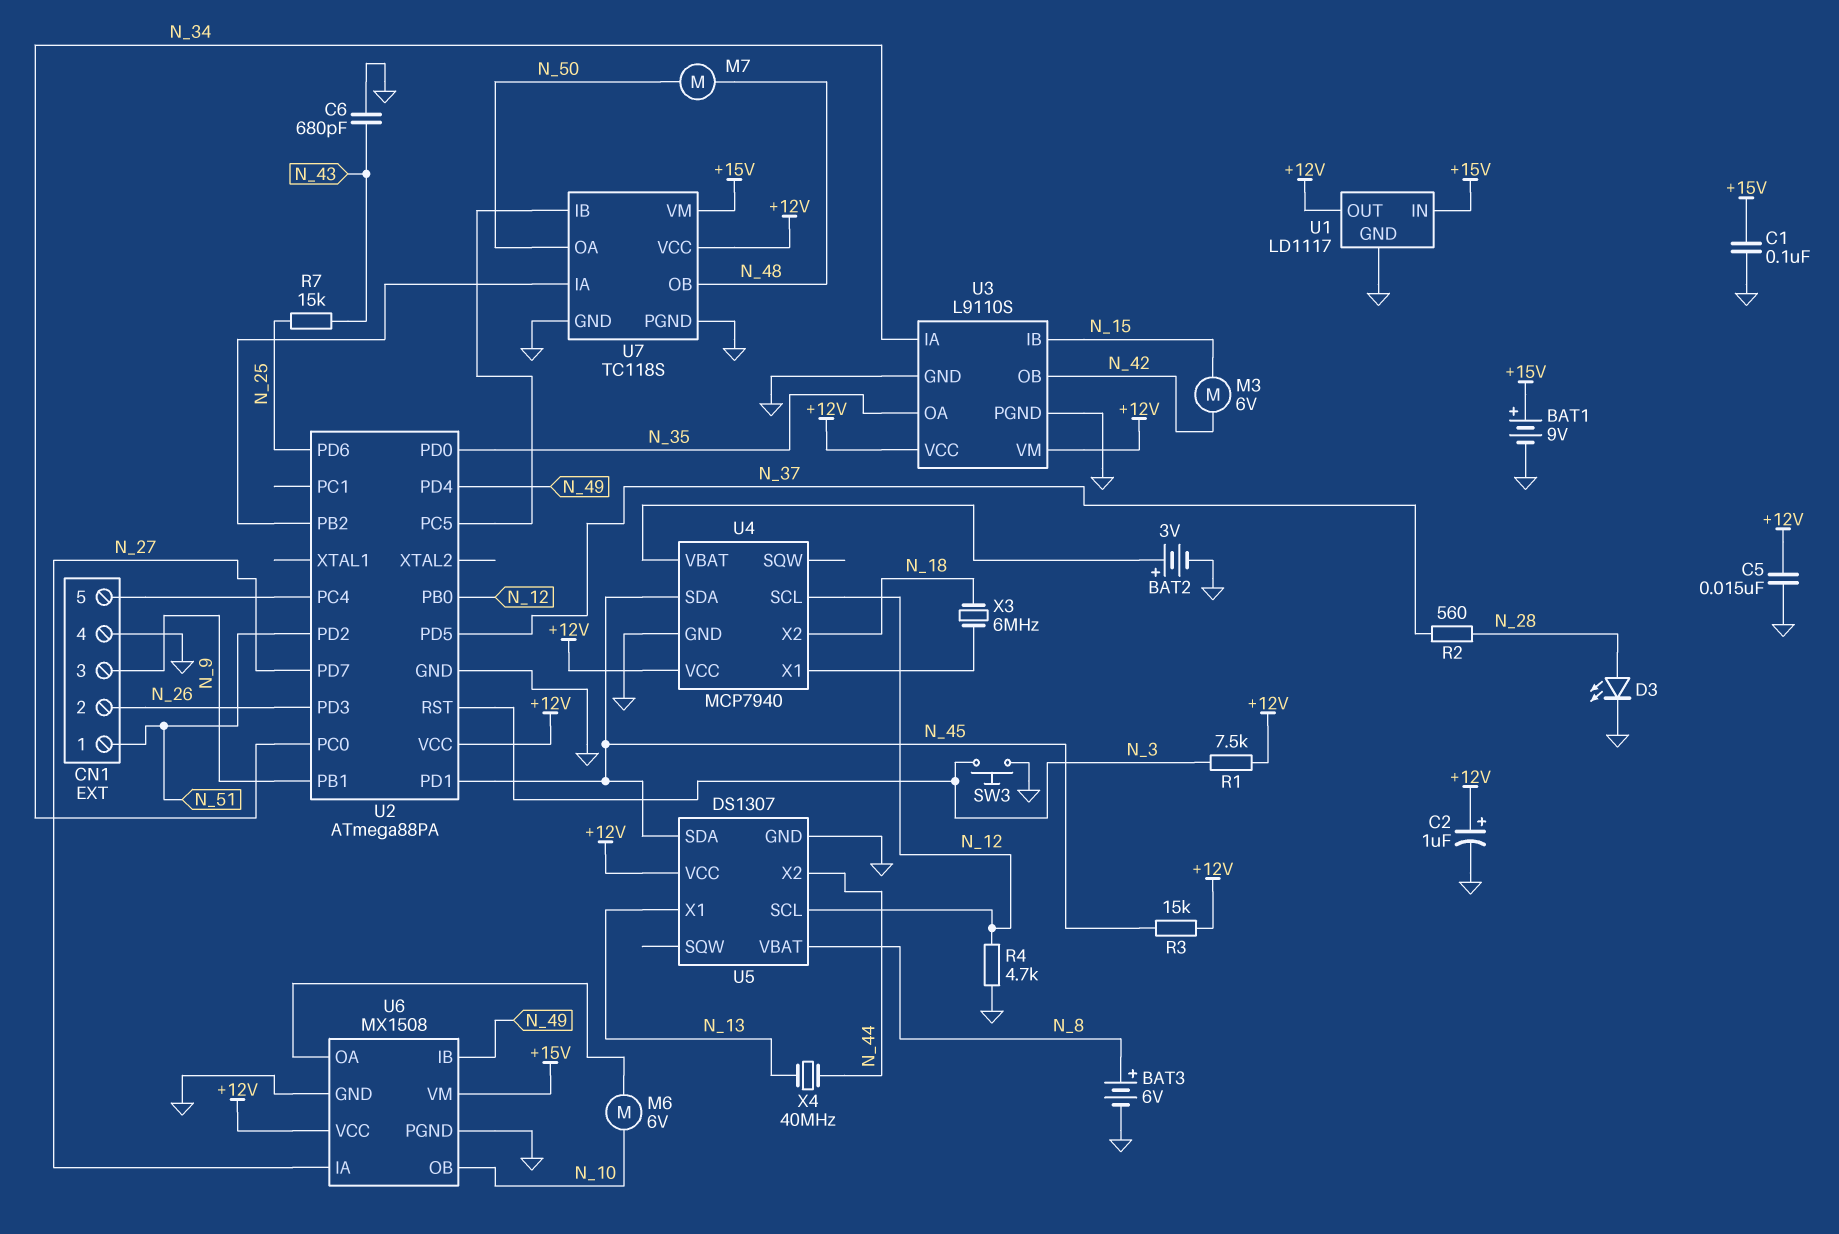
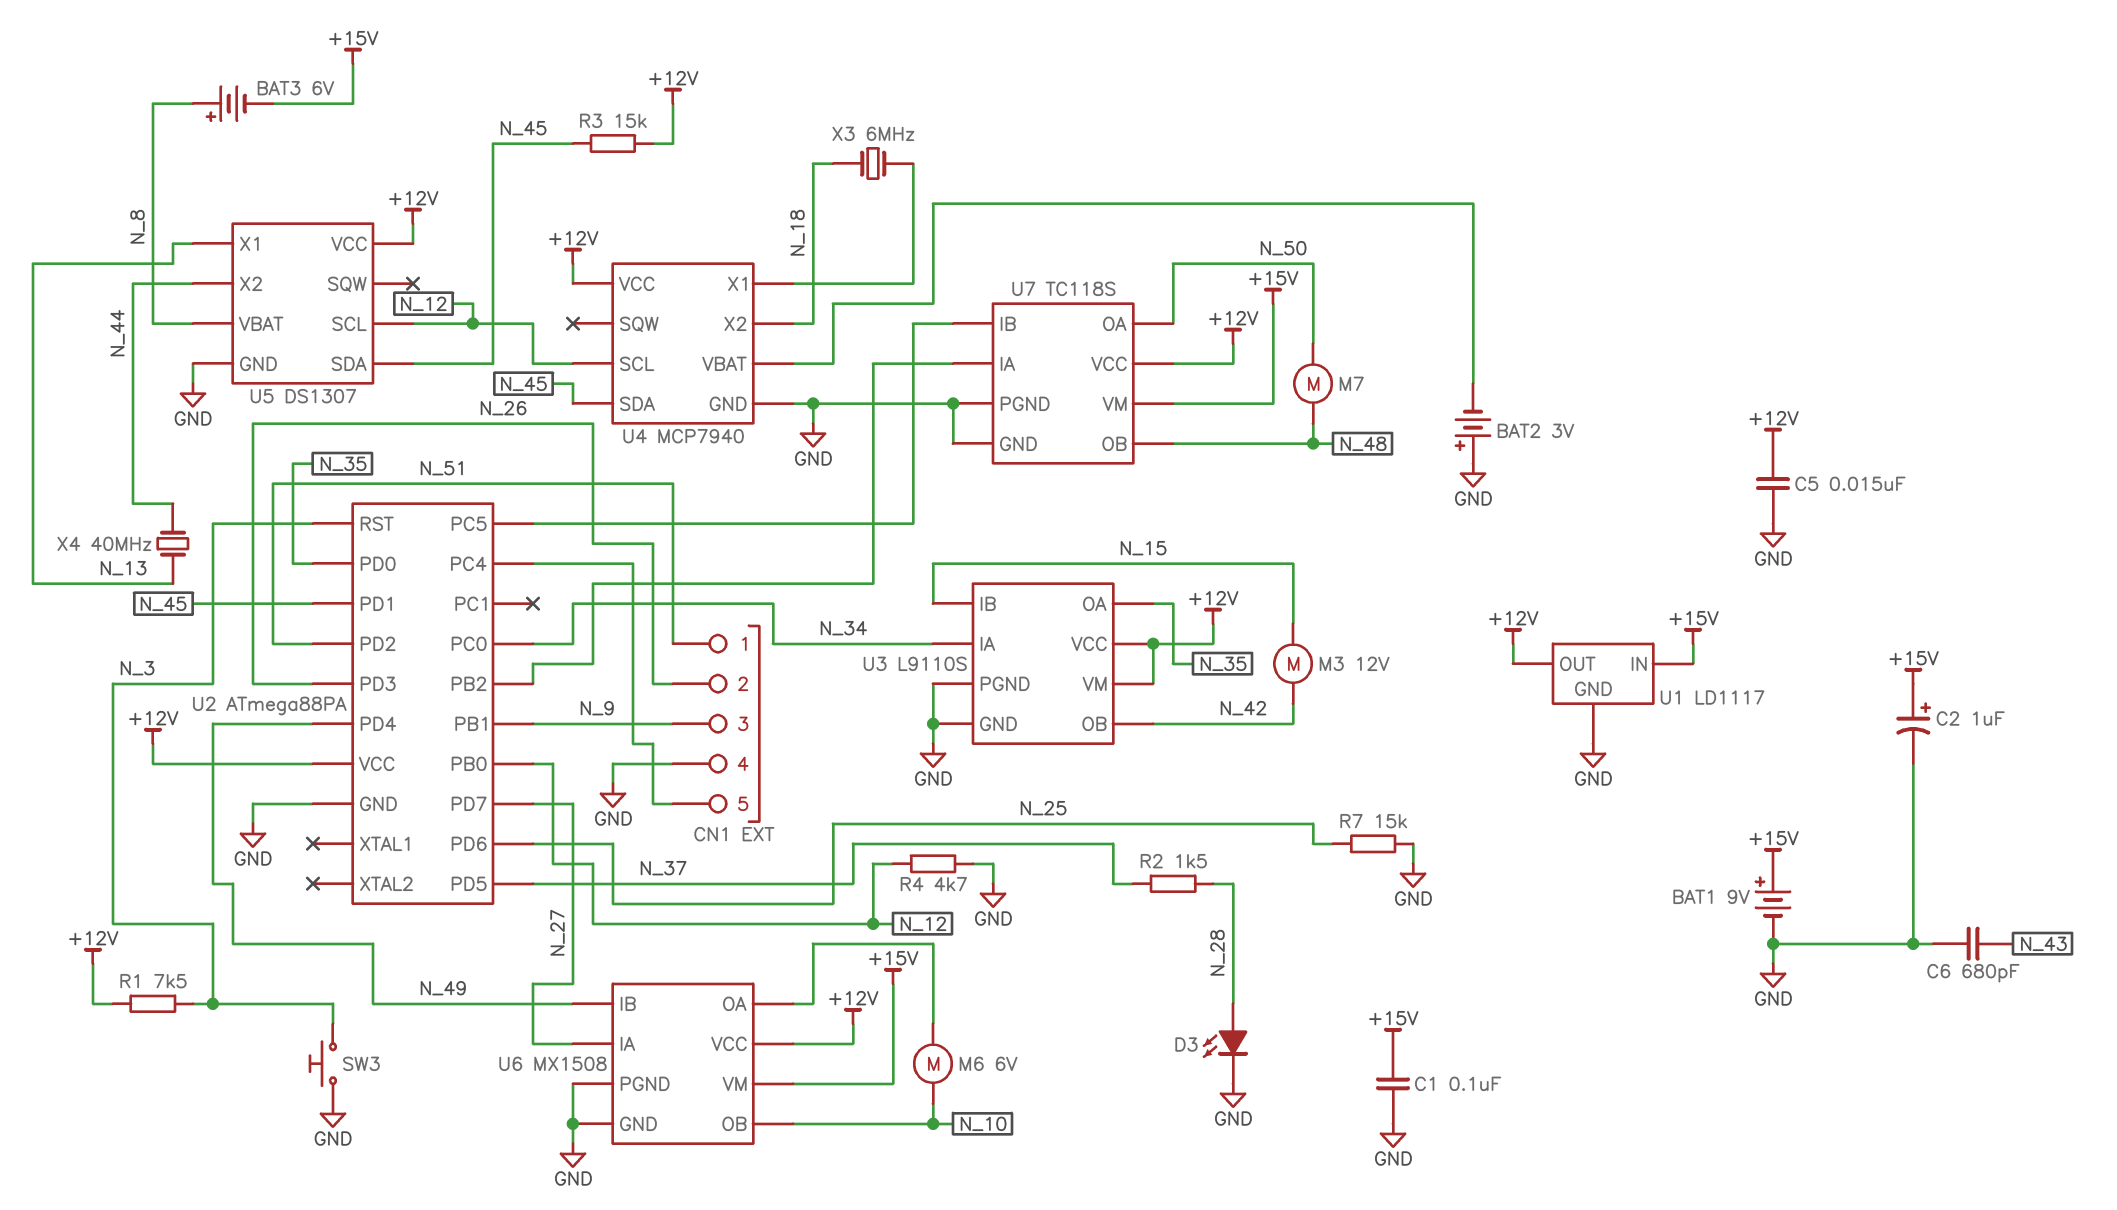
BAT2: 3V (plus U4/VBAT, minus GND) -> 3V (plus GND, minus U4/VBAT)
BAT3: 6V (plus N_8, minus GND) -> 6V (plus N_8, minus +15V)
C2: 1uF (plus +12V, minus GND) -> 1uF (plus +15V, minus GND)
M3: motor 6V (N_15, N_42) -> motor 12V (N_15, N_42)
R2: 560 (N_28, N_37) -> 1.5k (N_28, N_37)
R7: 15k (N_25, N_43) -> 15k (GND, N_25)

